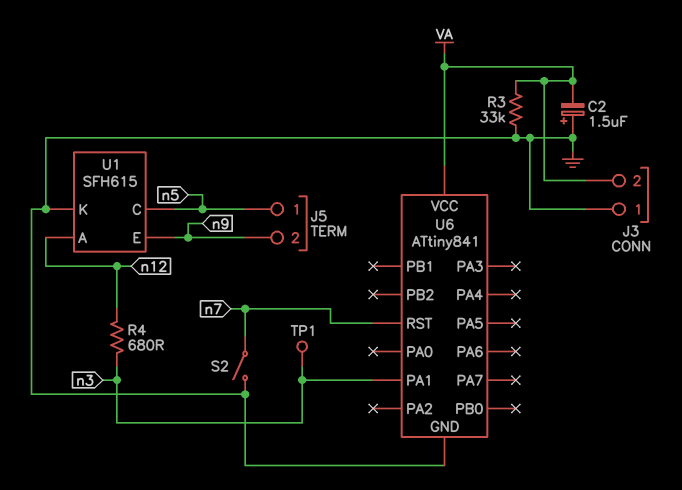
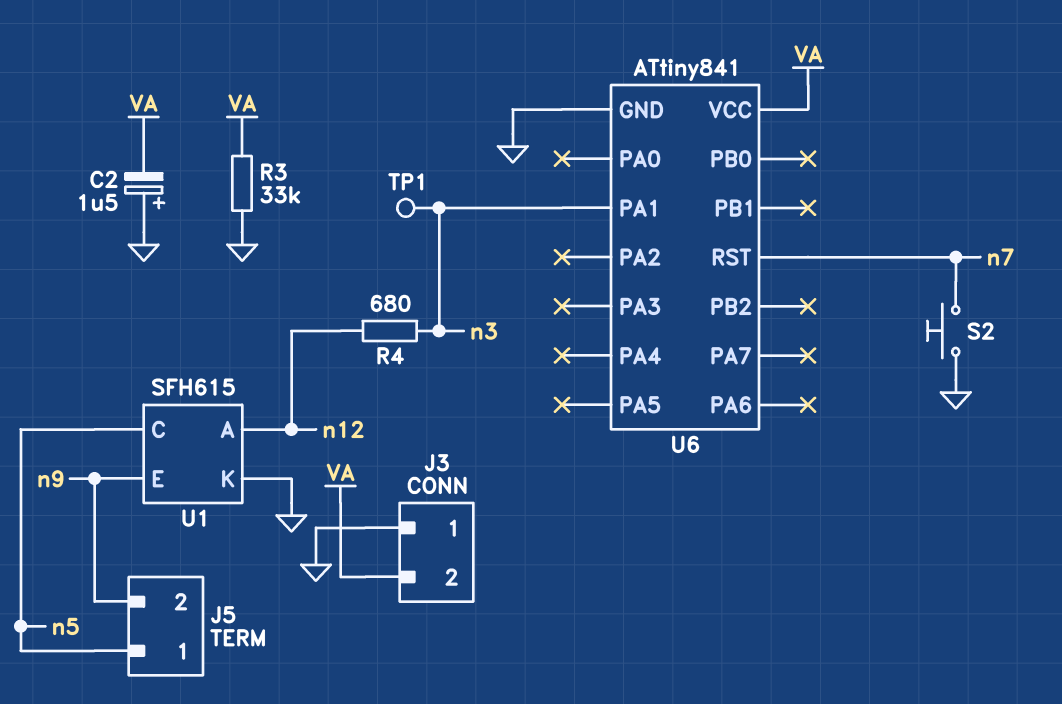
S2: switch (GND, n7) -> button (GND, n7)

